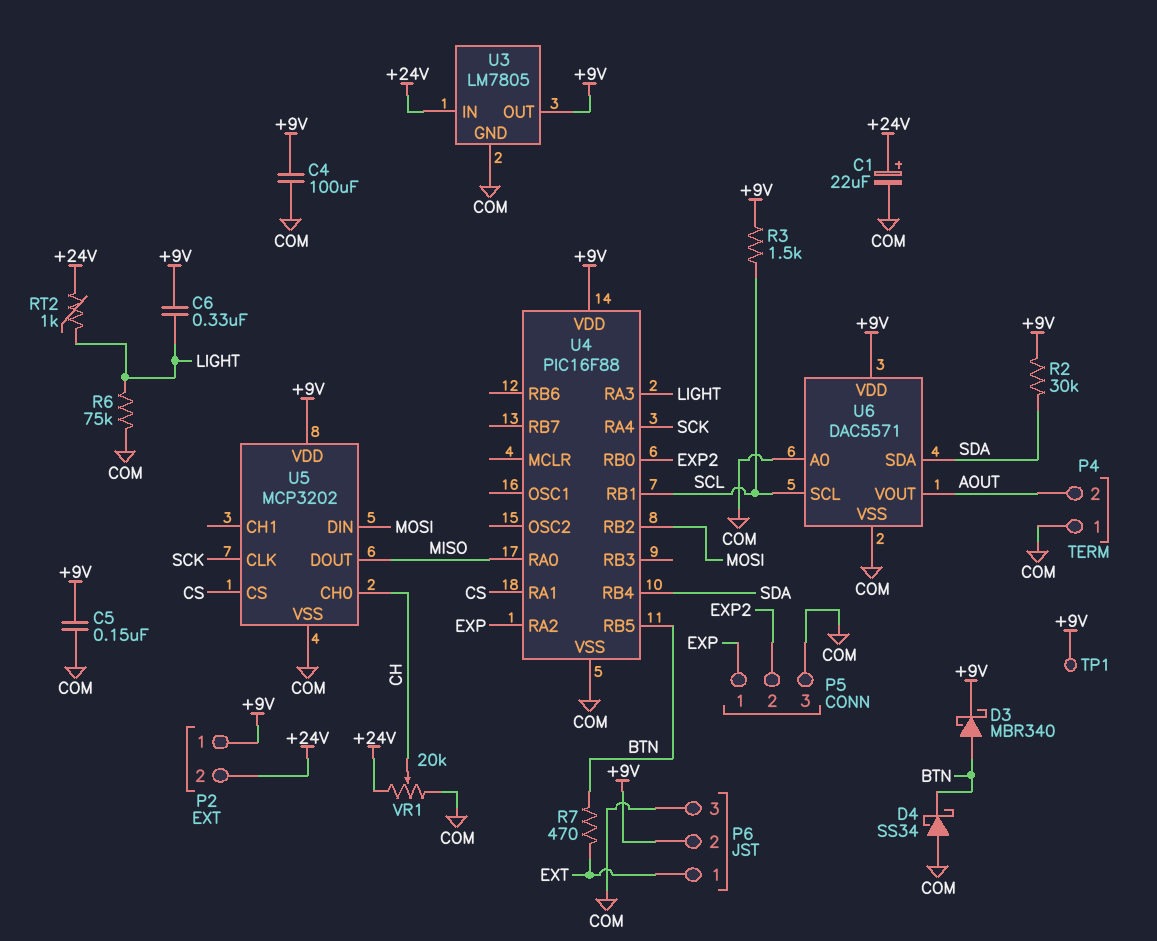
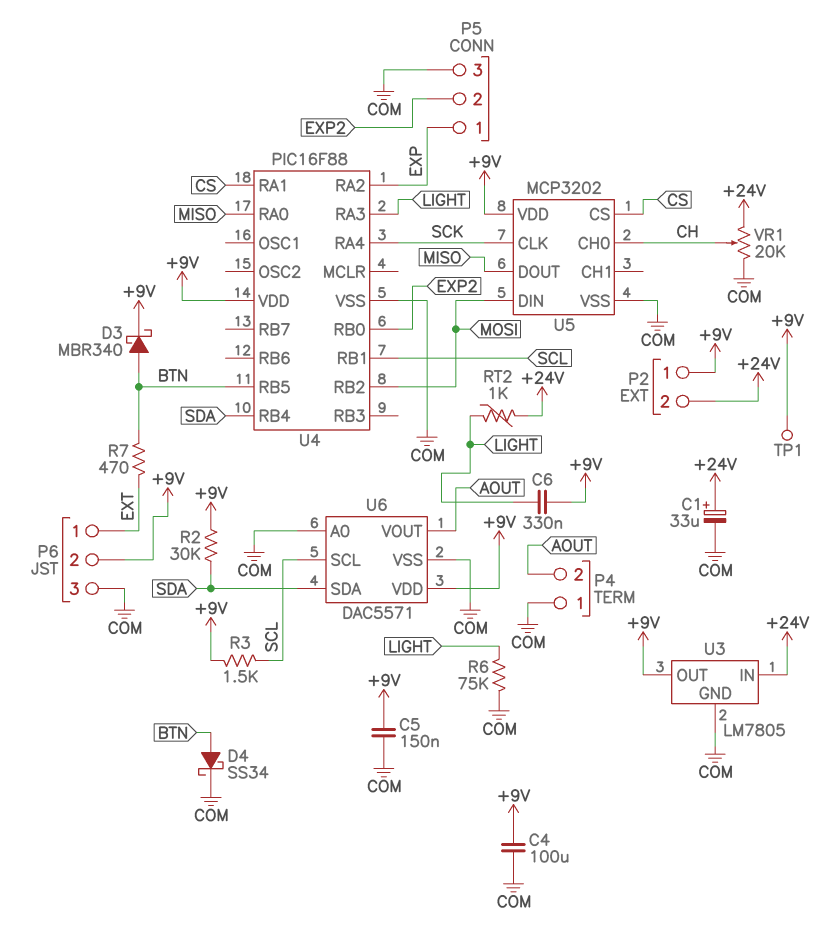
C1: 22uF (plus +24V, minus COM) -> 33uF (plus +24V, minus COM)
D4: schottky SS34 (A COM, K BTN) -> schottky SS34 (A BTN, K COM)

